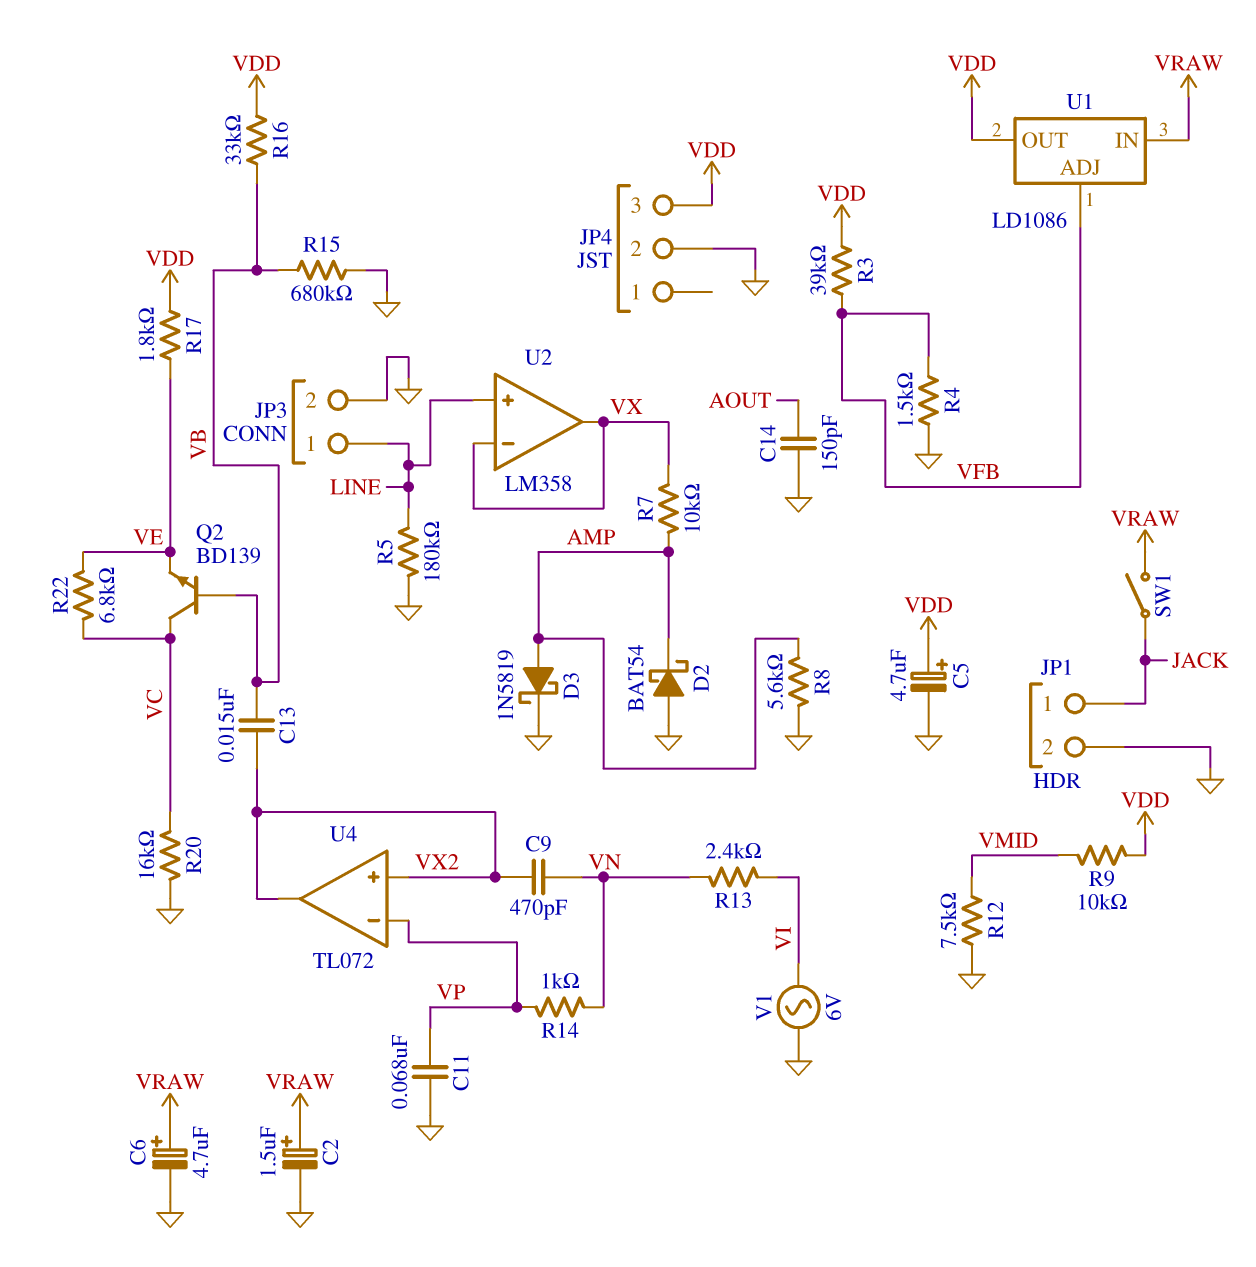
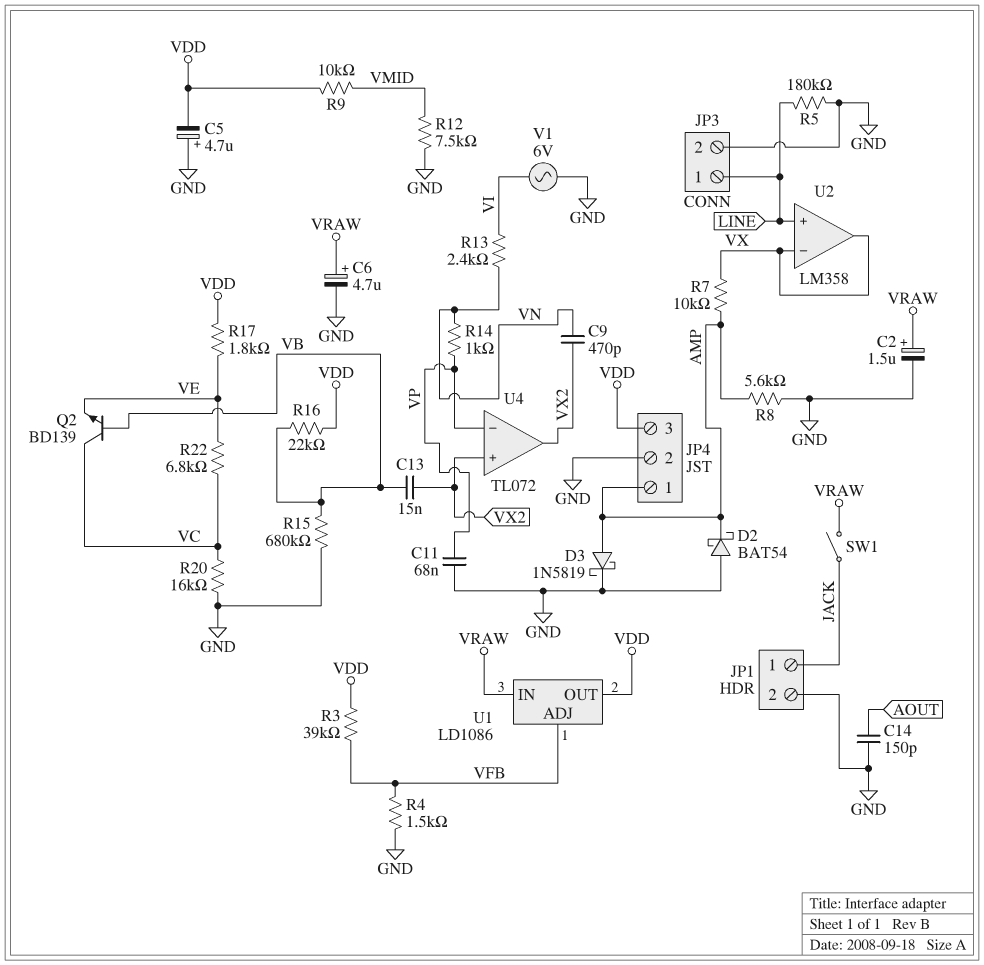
C5: 4.7uF (plus VDD, minus GND) -> 4.7uF (plus GND, minus VDD)
JP4 pin 1: none -> AMP
R16: 33k (VB, VDD) -> 22k (VB, VDD)

